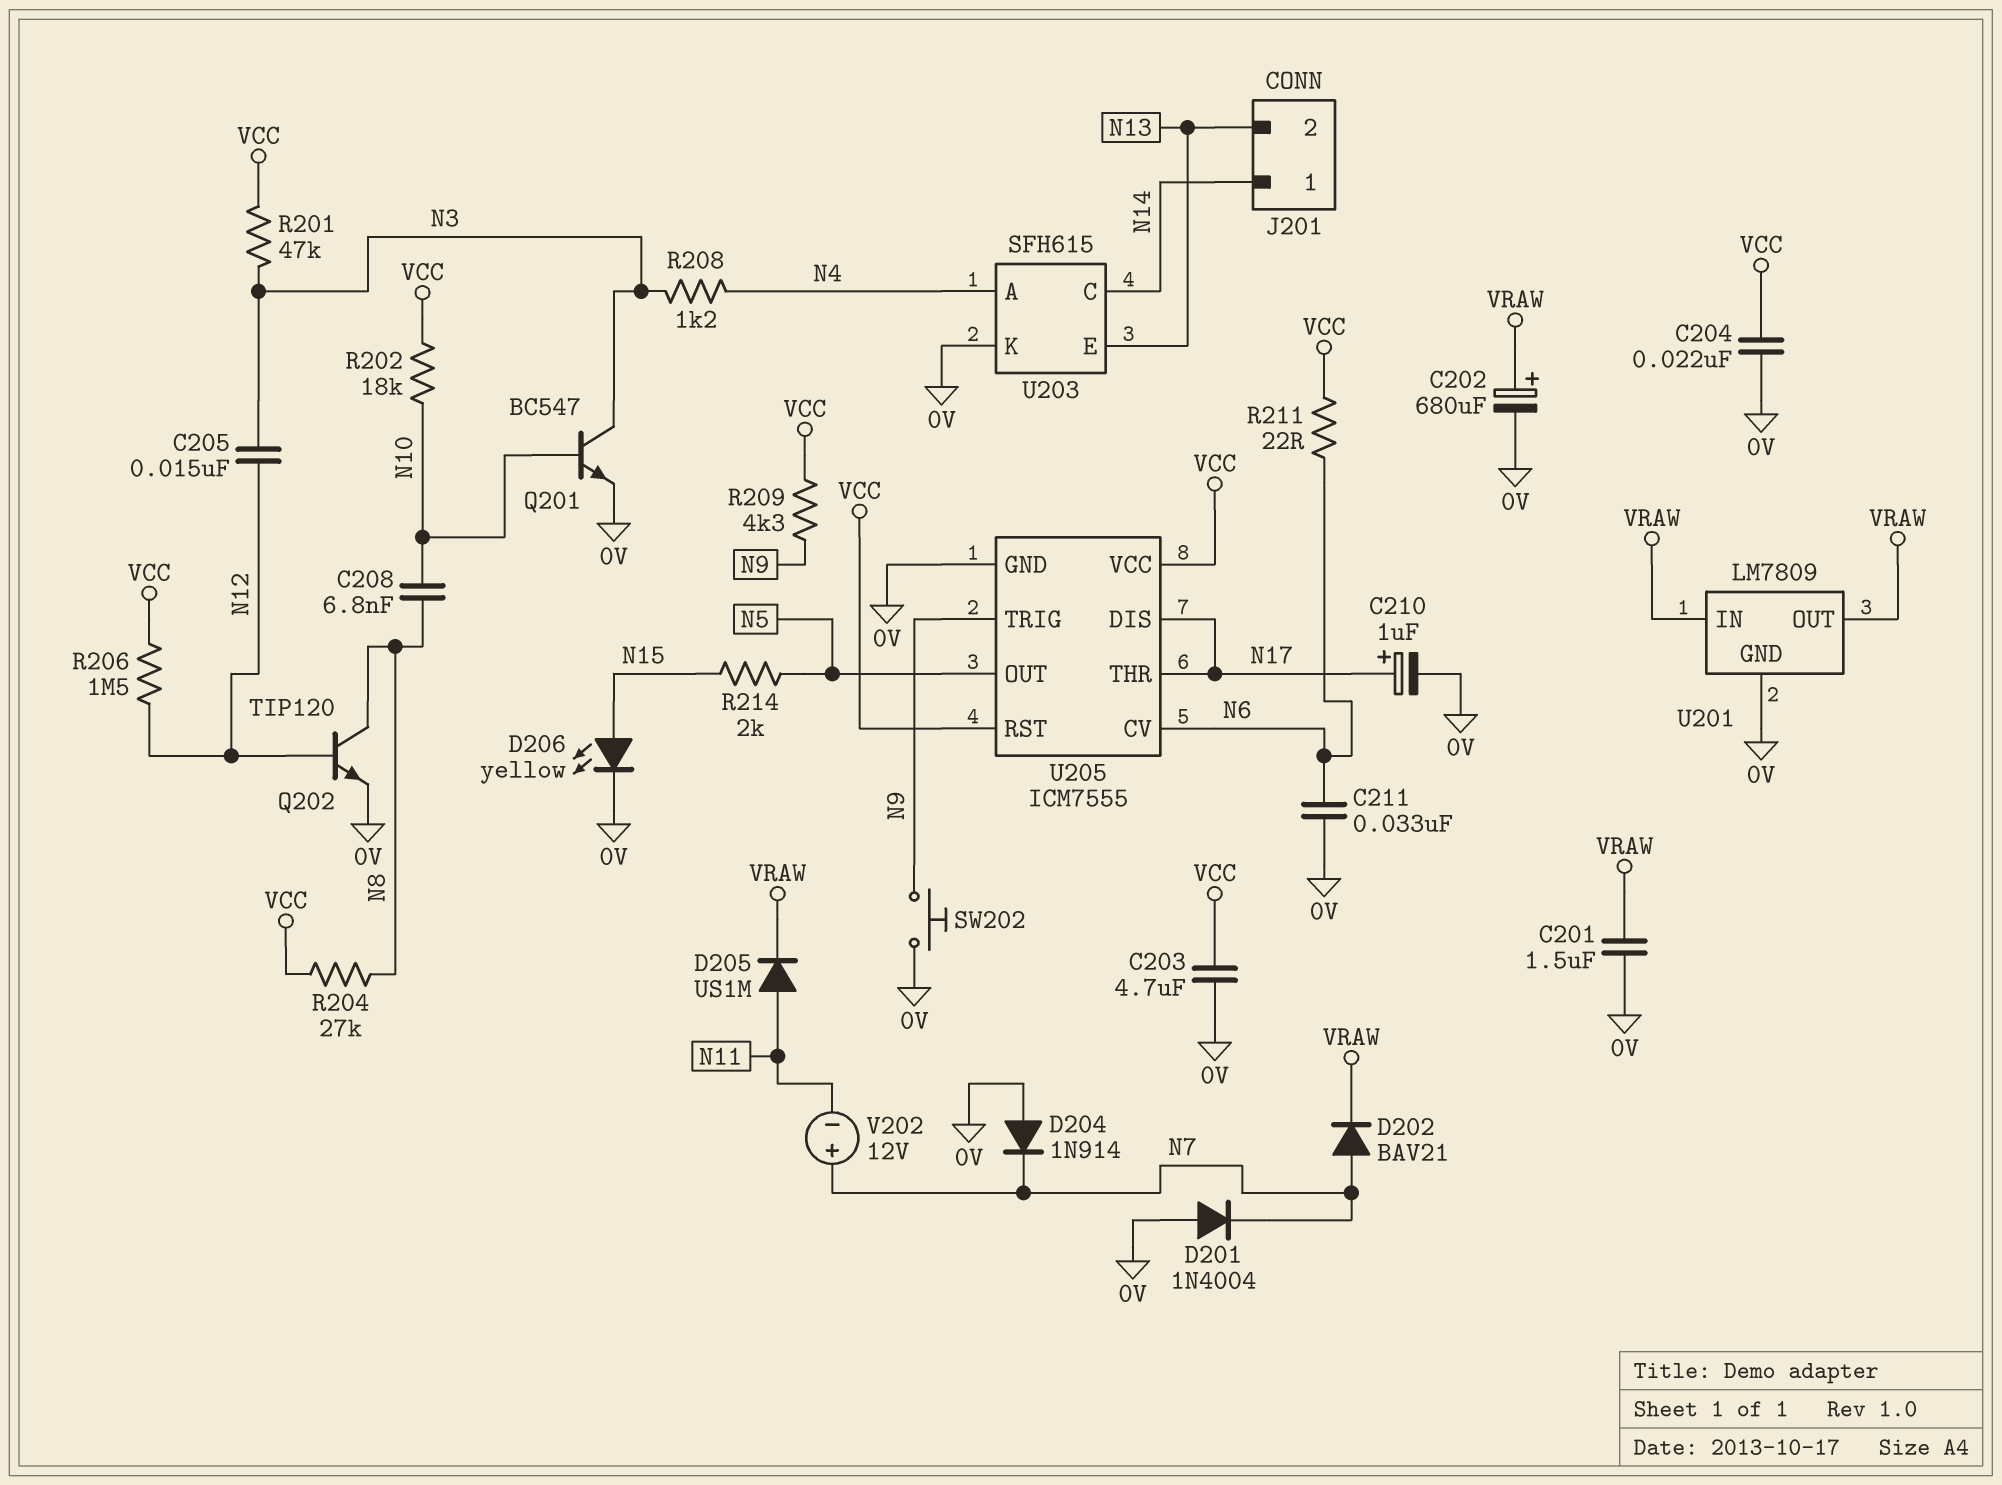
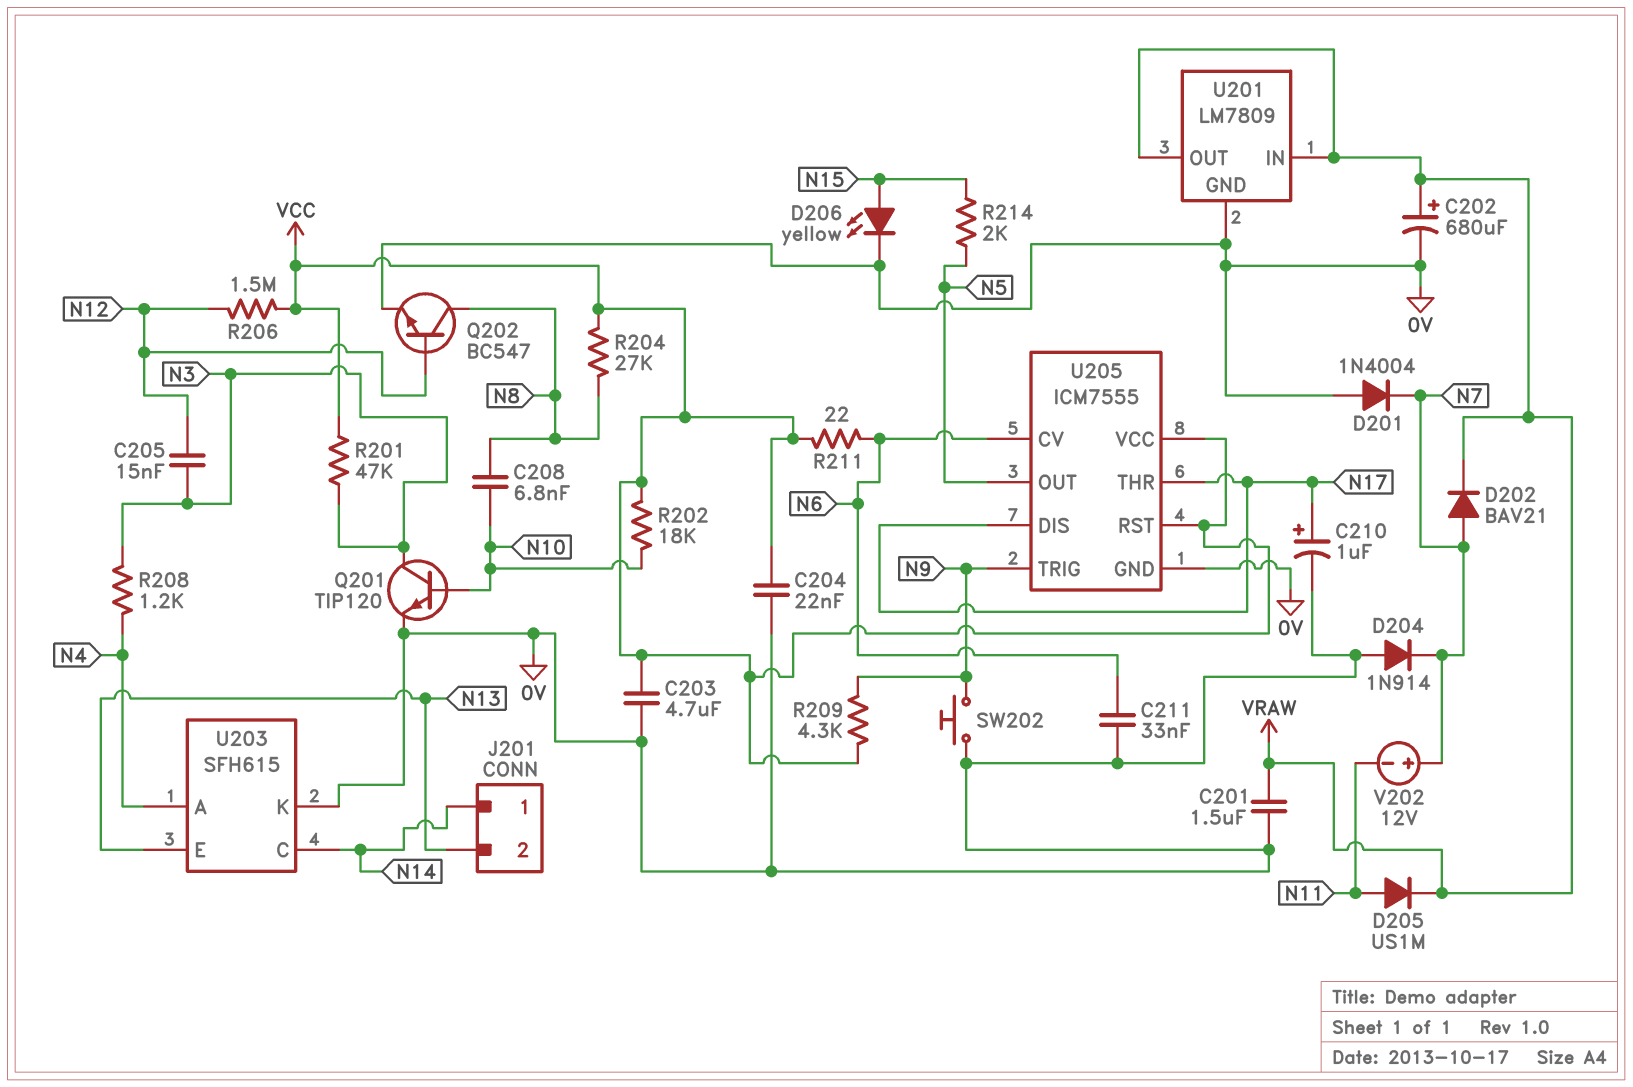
Q201: NPN BC547 (B N10, C N3, E 0V) -> NPN TIP120 (B N10, C N3, E 0V)
Q202: NPN TIP120 (B N12, C N8, E 0V) -> NPN BC547 (B N12, C N8, E 0V)

